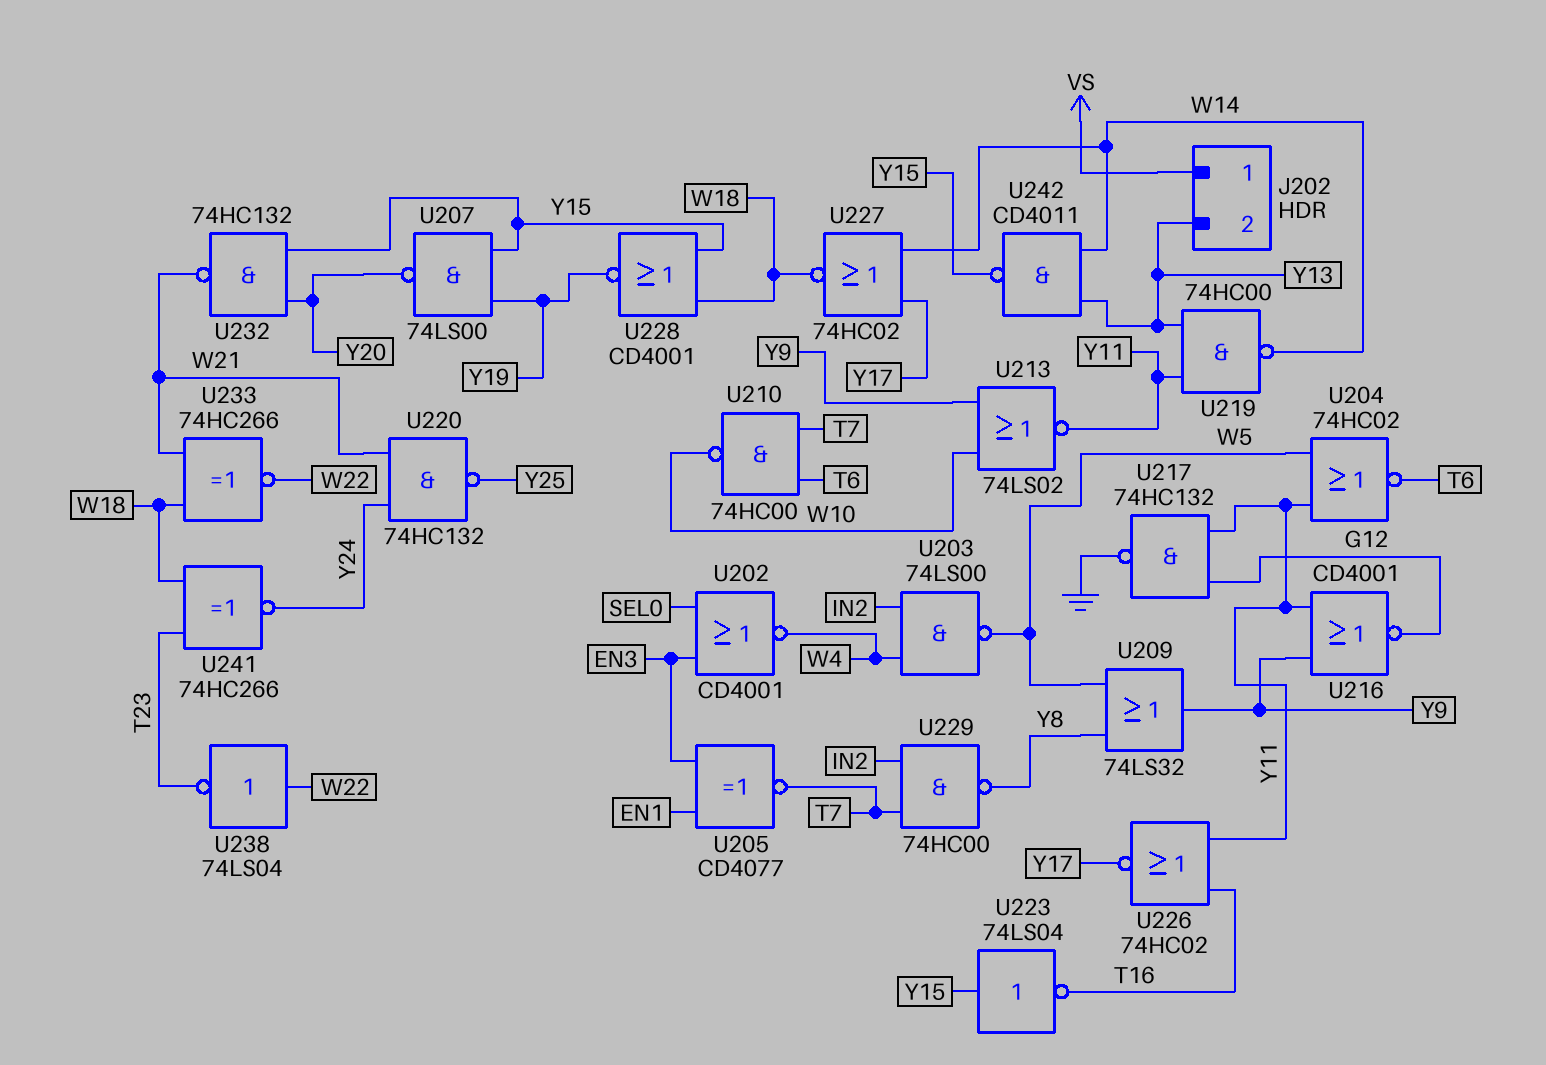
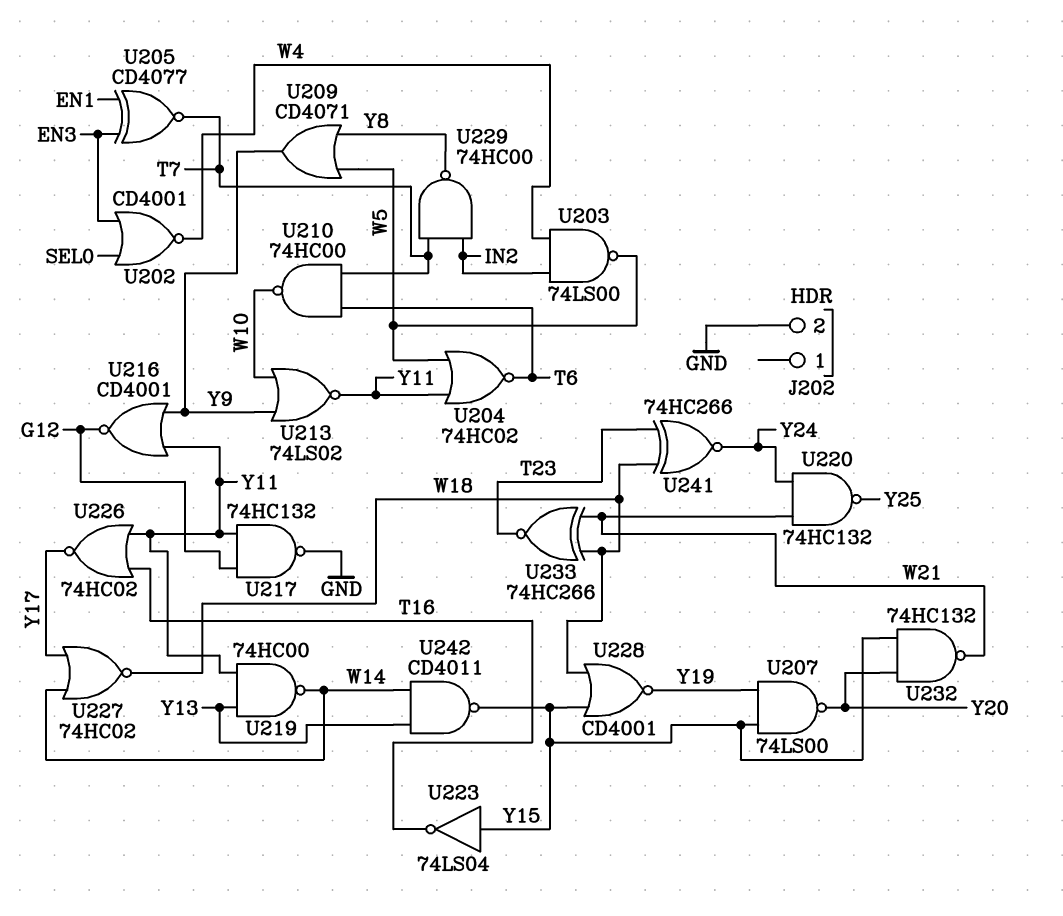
J202 pin 1: VS -> none
J202 pin 2: Y13 -> GND
U209: OR 74LS32 (in W5, in Y8, out Y9) -> OR CD4071 (in W5, in Y8, out Y9)
U233: XNOR 74HC266 (in W18, in W21, out W22) -> XNOR 74HC266 (in W18, in W21, out T23)
U238: NOT 74LS04 (in W22, out T23) -> none

